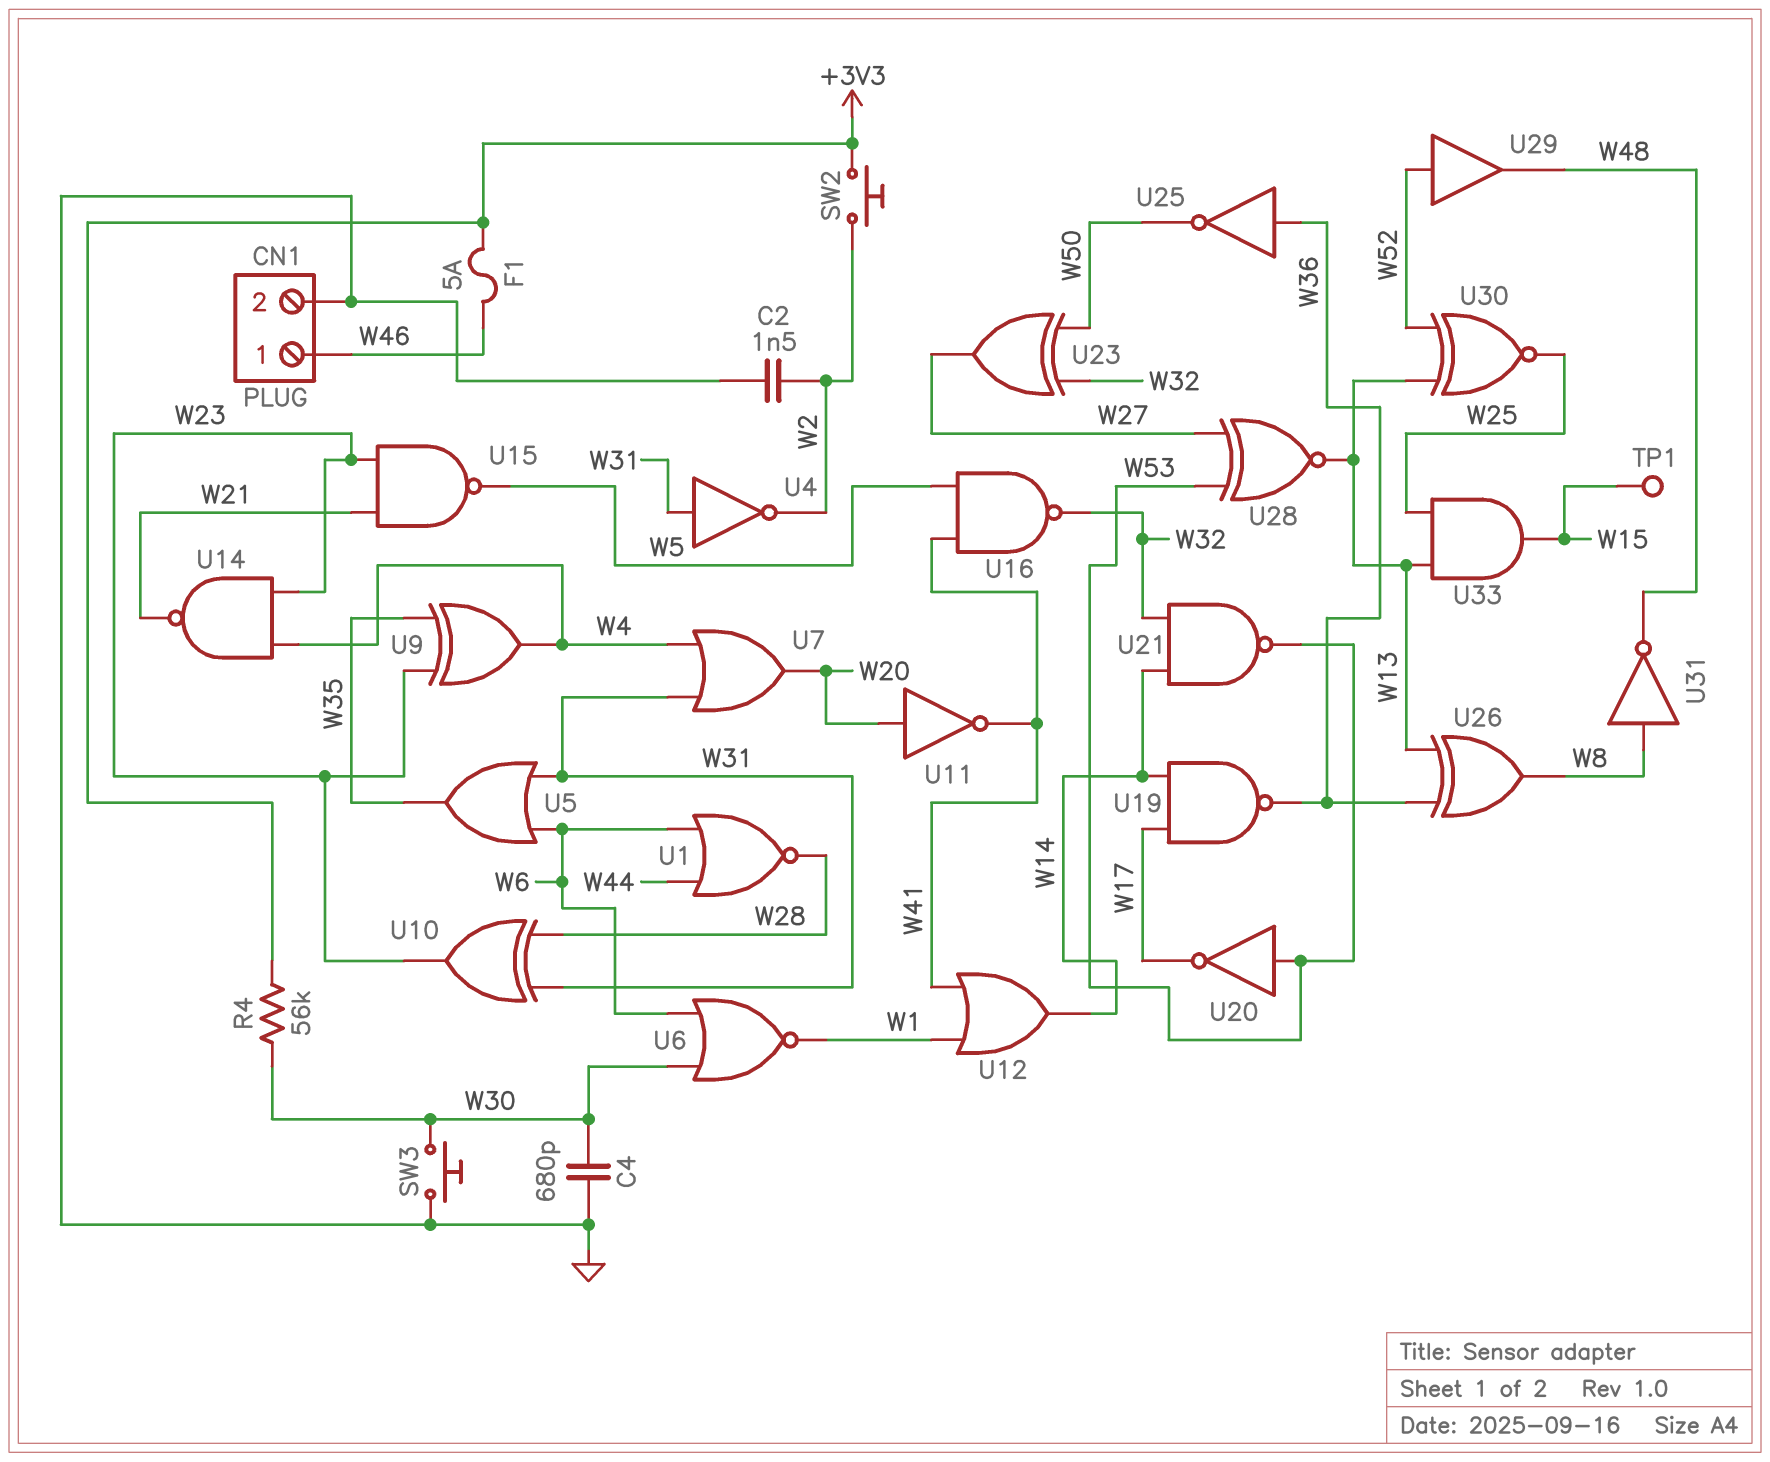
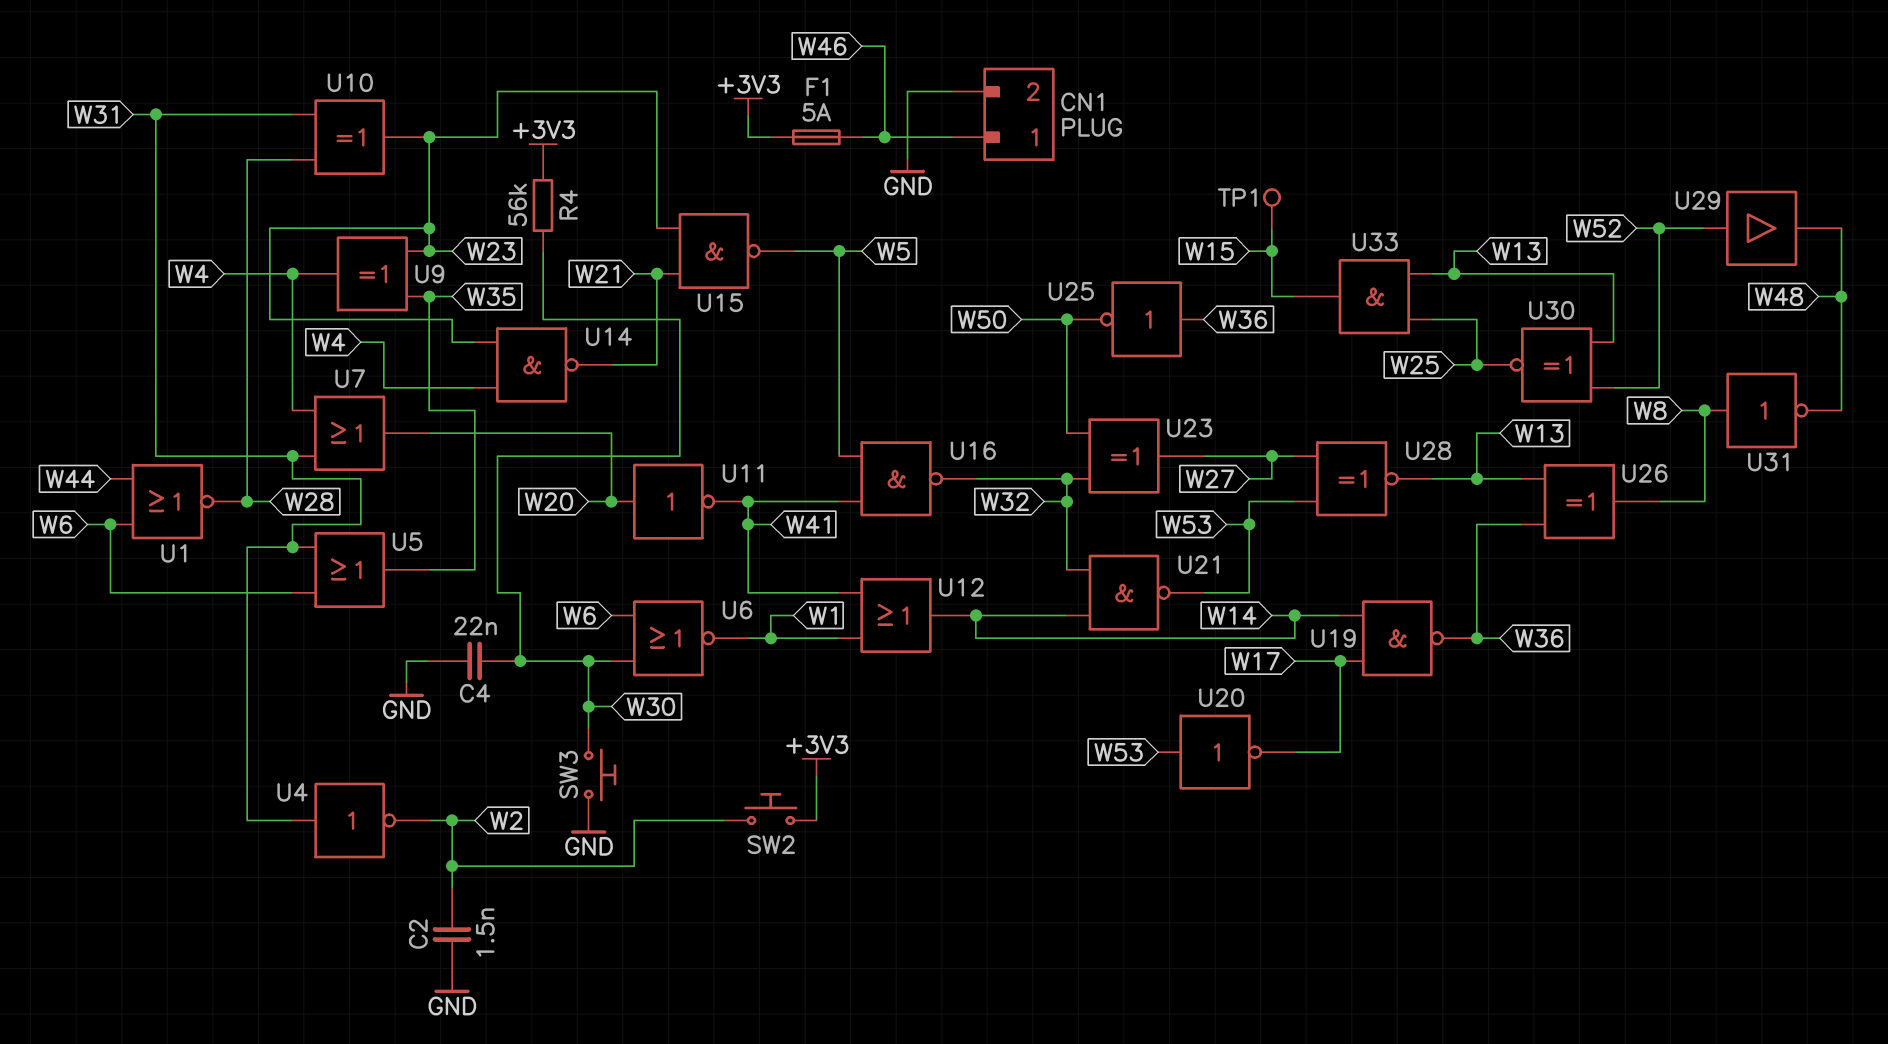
C4: 680pF (GND, W30) -> 22nF (GND, W30)

